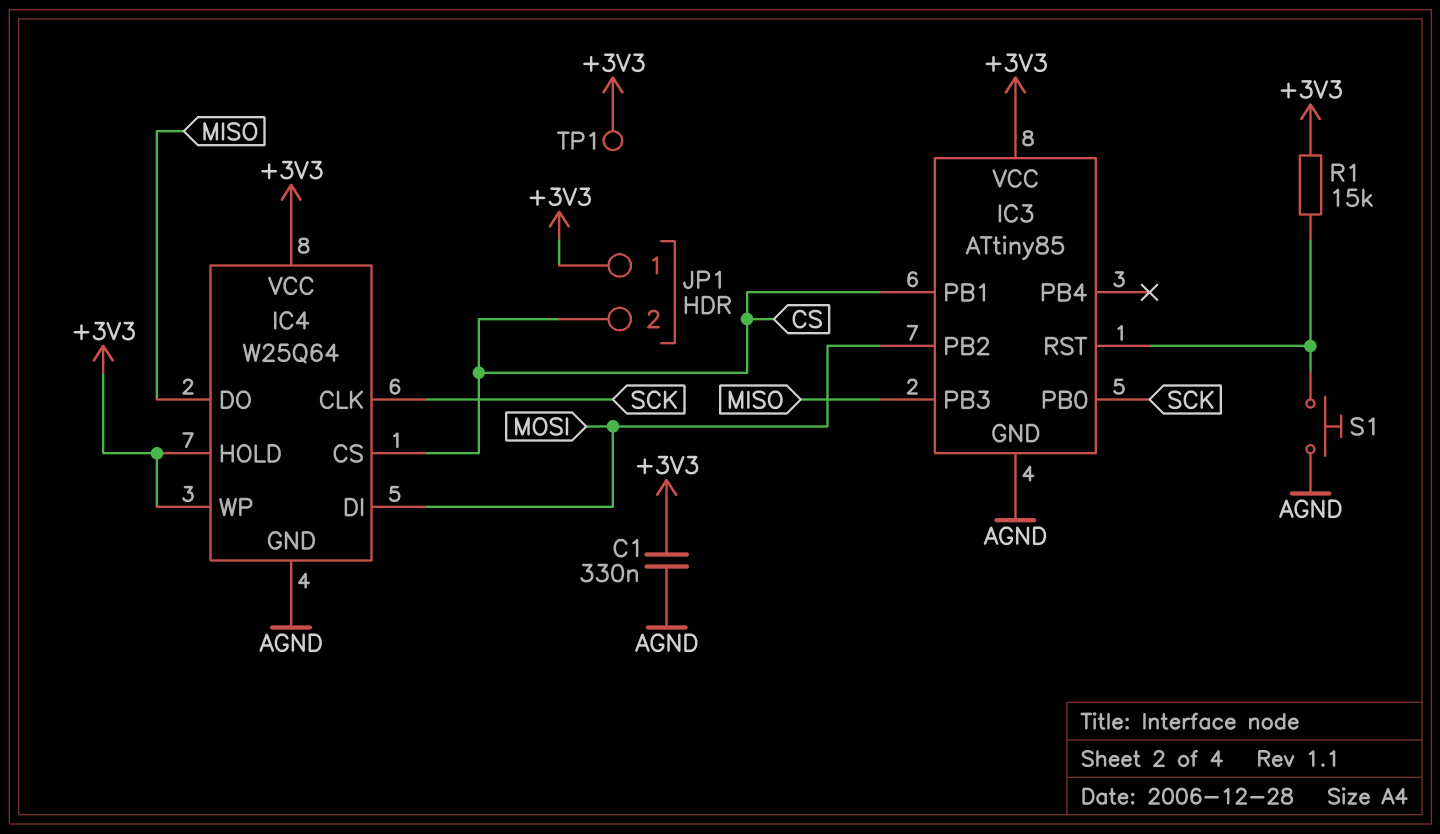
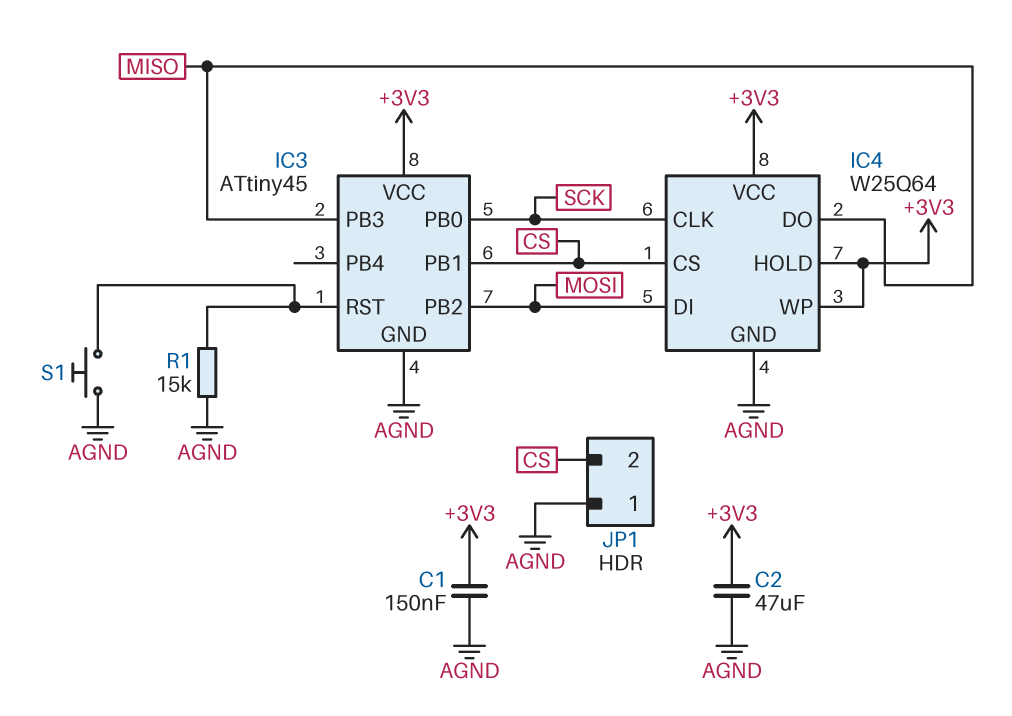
C1: 330nF (+3V3, AGND) -> 150nF (+3V3, AGND)
C2: none -> 47uF (+3V3, AGND)
IC3: ATtiny85 -> ATtiny45
JP1 pin 1: +3V3 -> AGND
R1: 15k (+3V3, IC3/RST) -> 15k (AGND, IC3/RST)
TP1: test point (+3V3) -> none

